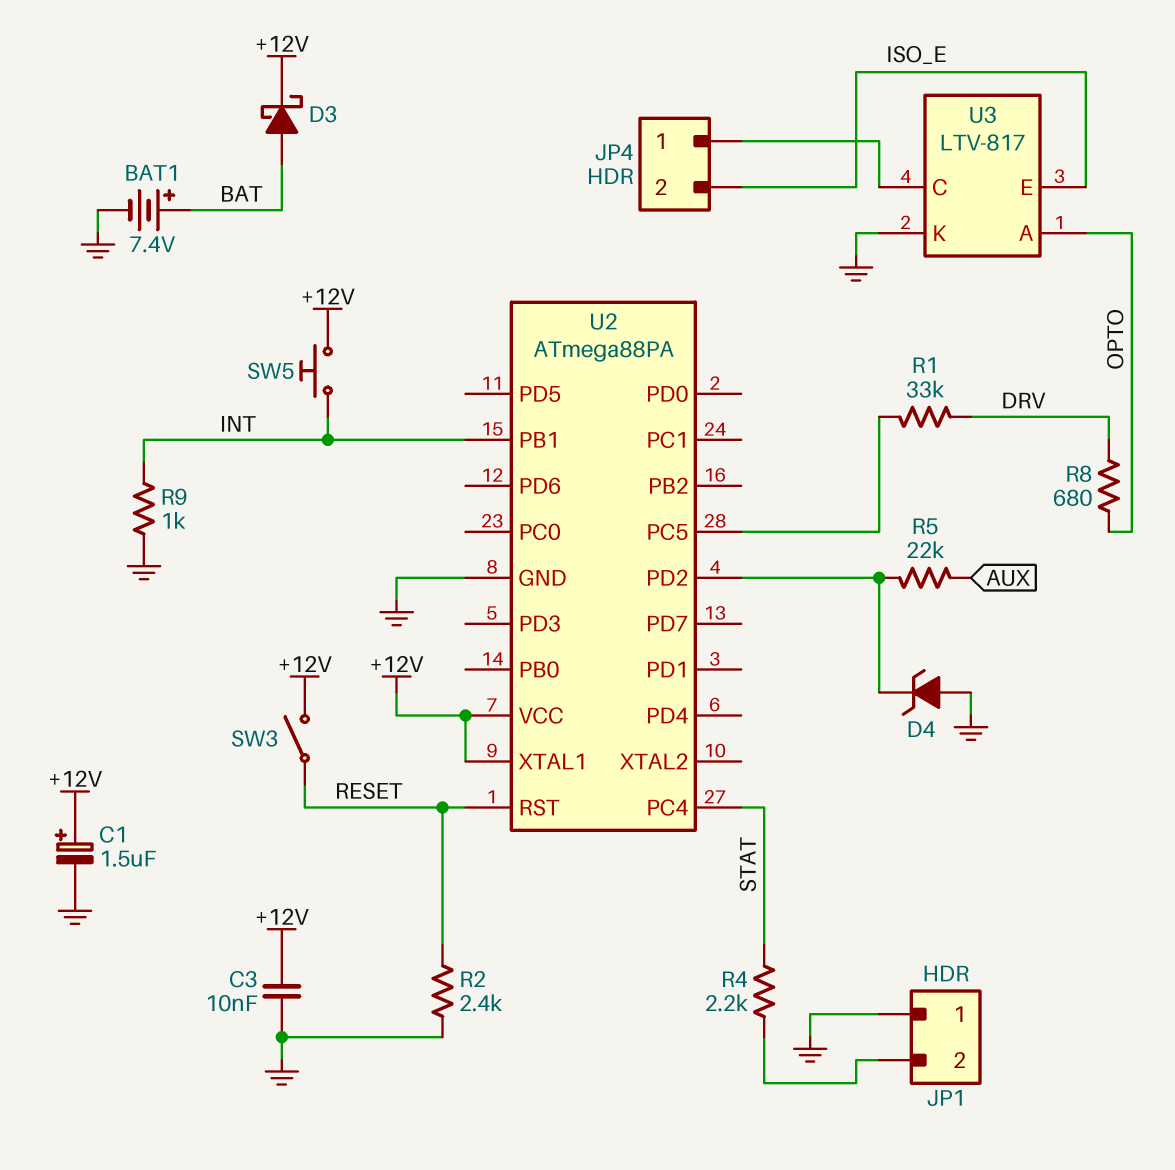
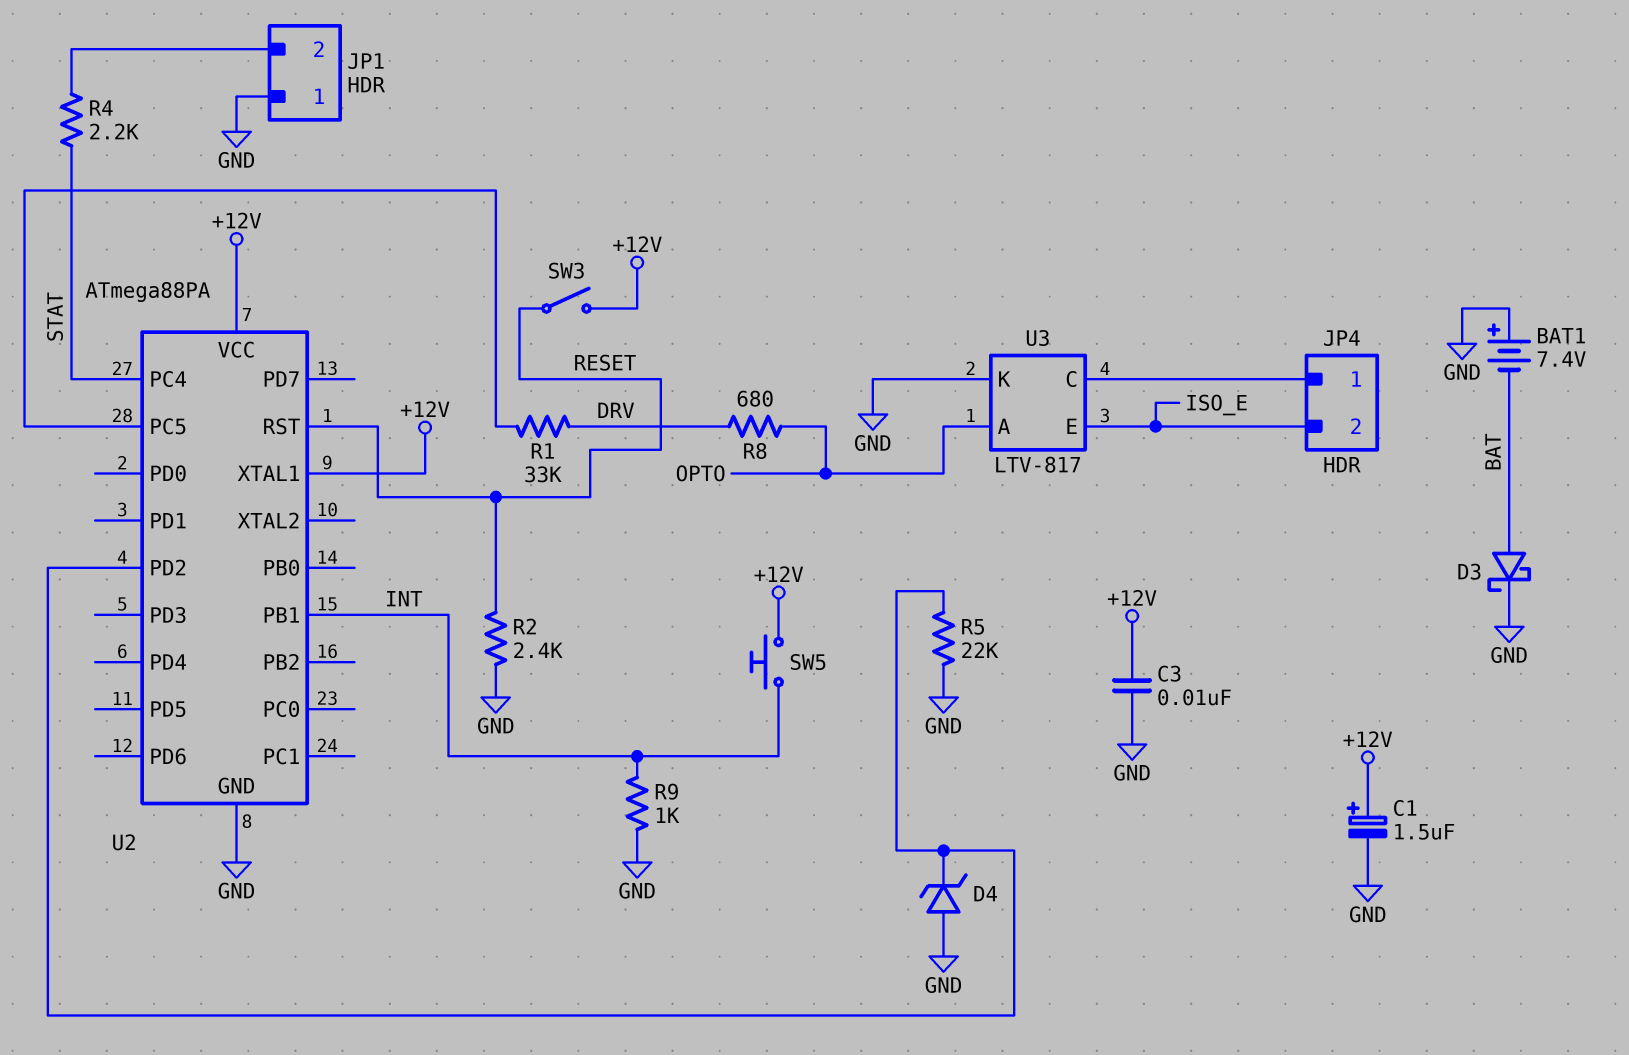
BAT1: 7.4V (plus BAT, minus GND) -> 7.4V (plus GND, minus BAT)
D3: schottky (A BAT, K +12V) -> schottky (A BAT, K GND)
R5: 22k (AUX, U2/PD2) -> 22k (GND, U2/PD2)

